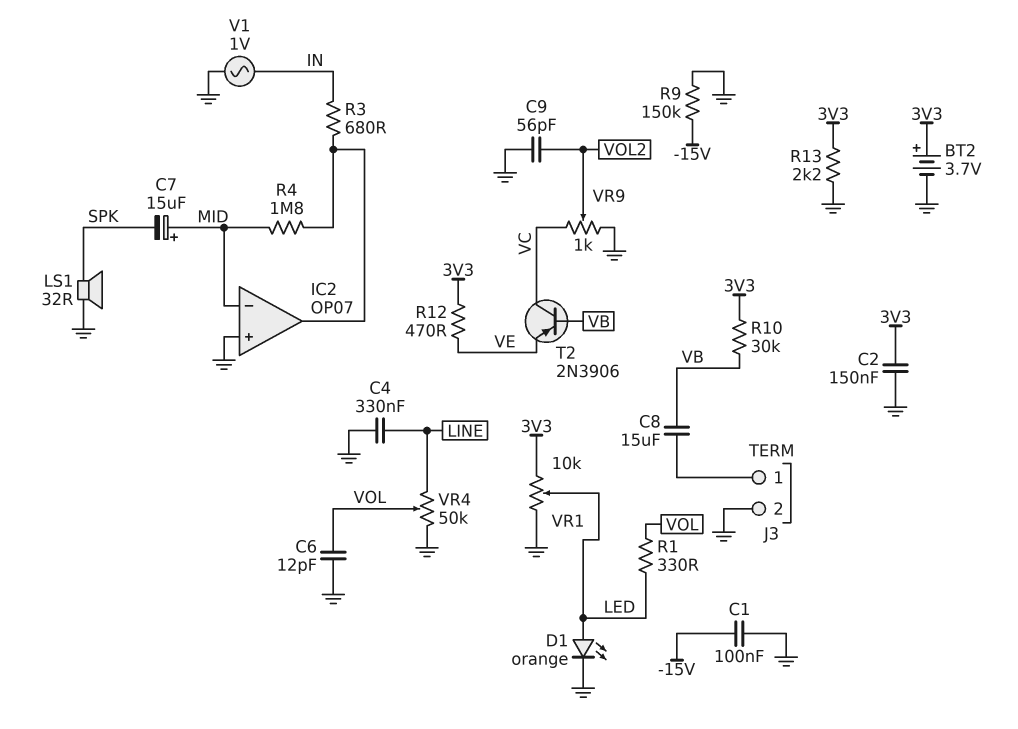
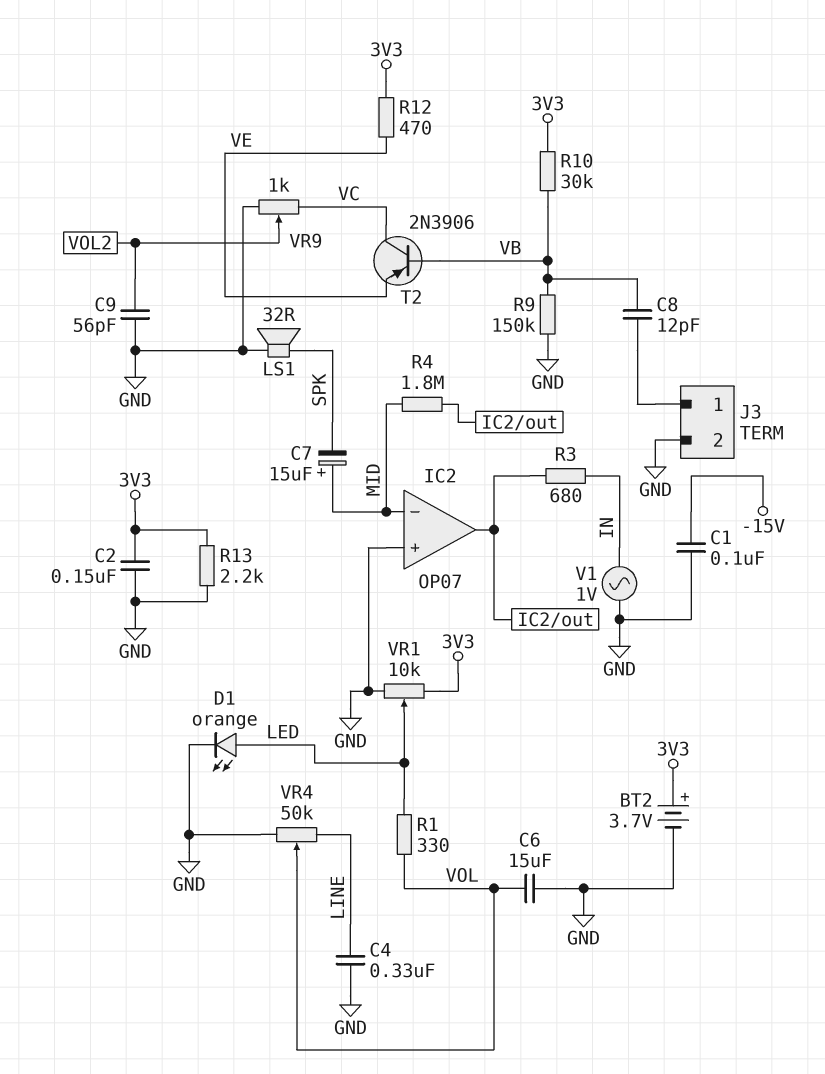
C6: 12pF (GND, VOL) -> 15uF (GND, VOL)
C8: 15uF (J3/1, VB) -> 12pF (J3/1, VB)
R9: 150k (-15V, GND) -> 150k (GND, VB)

